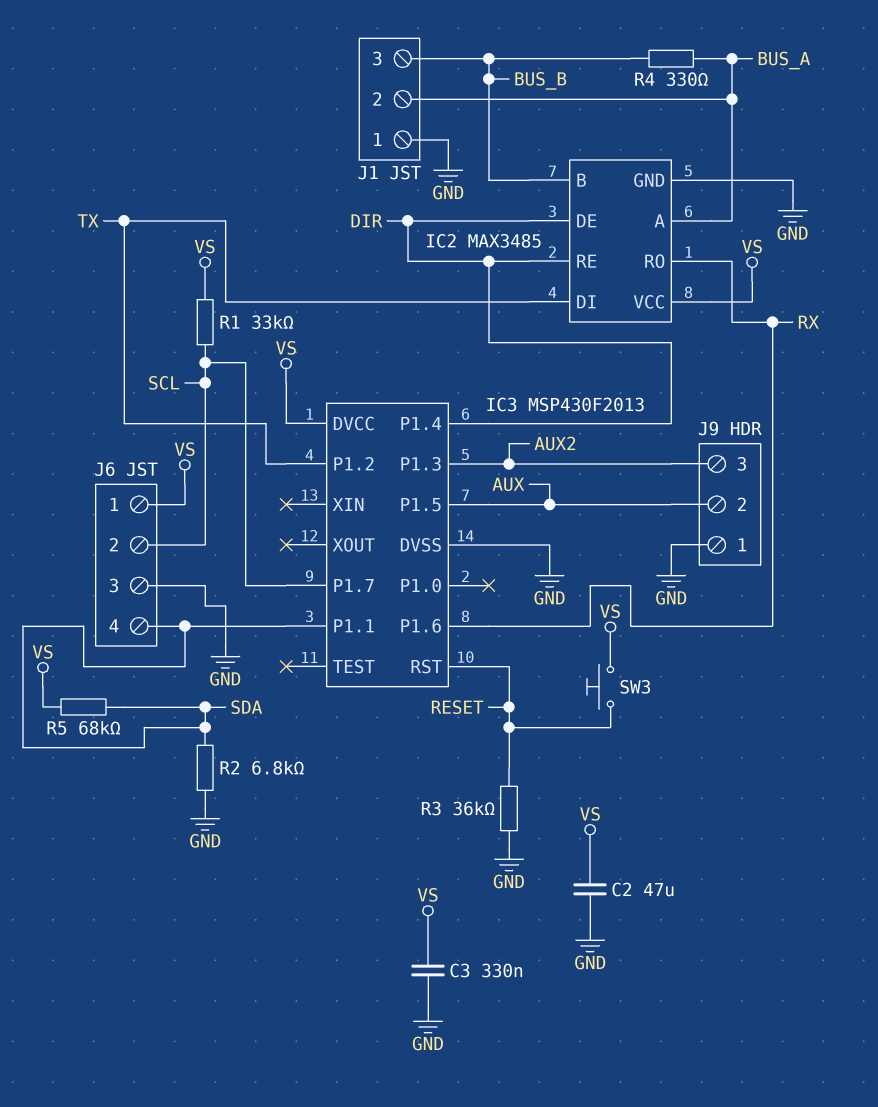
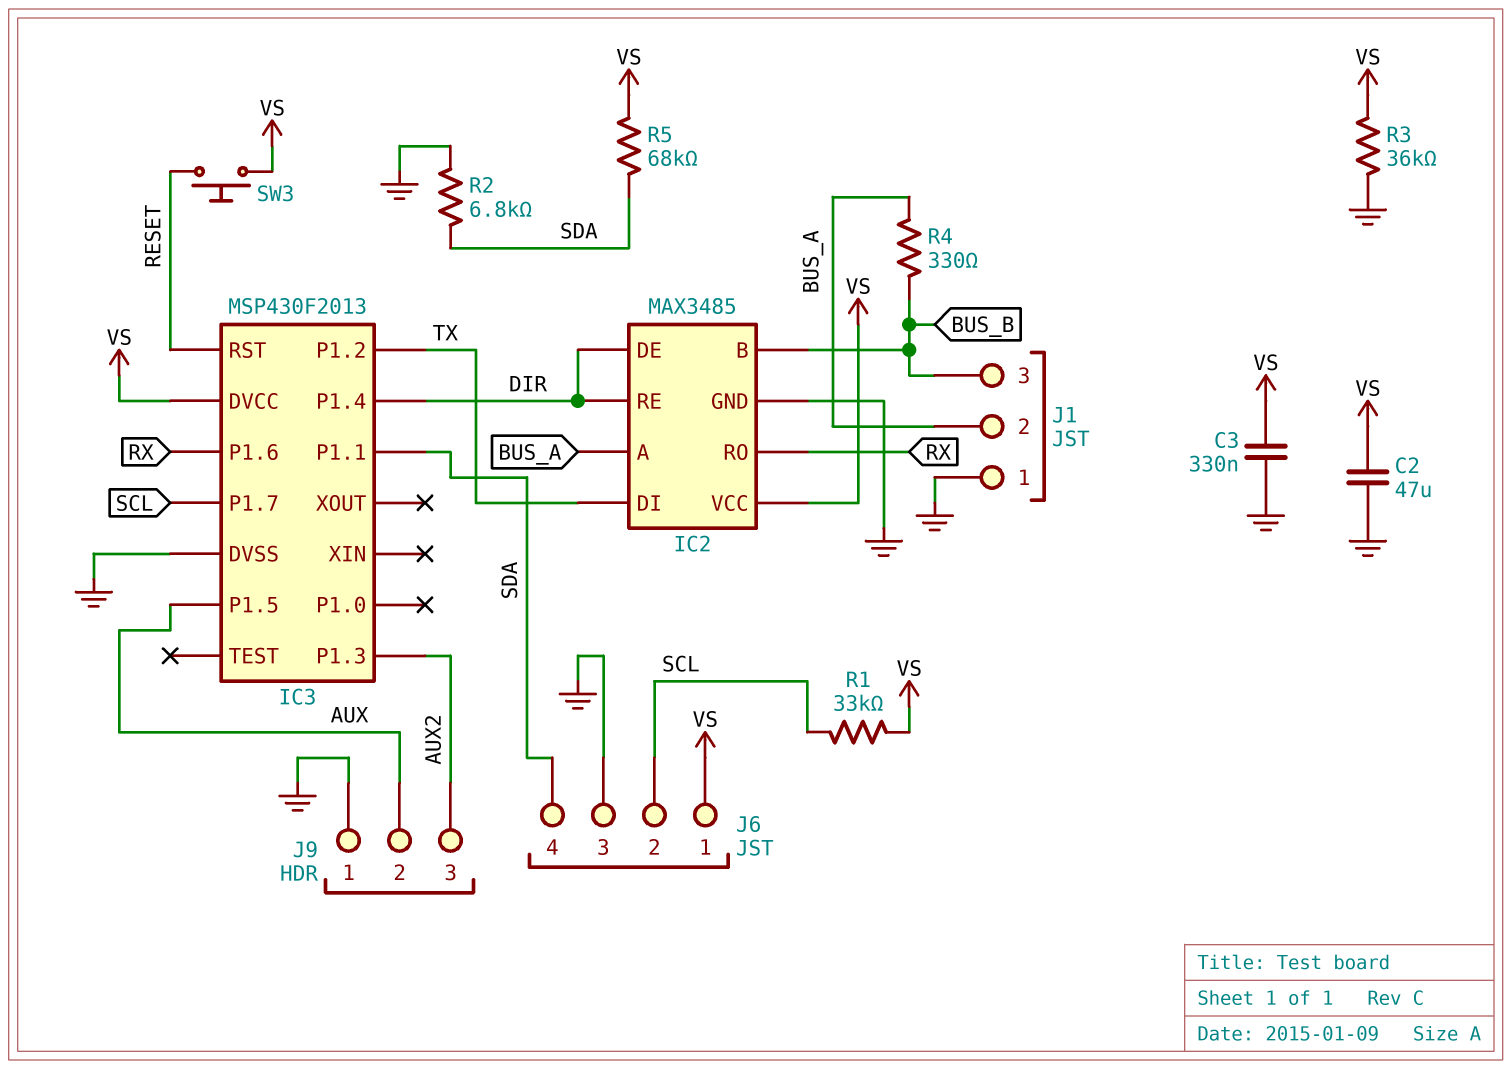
R3: 36k (GND, RESET) -> 36k (GND, VS)

